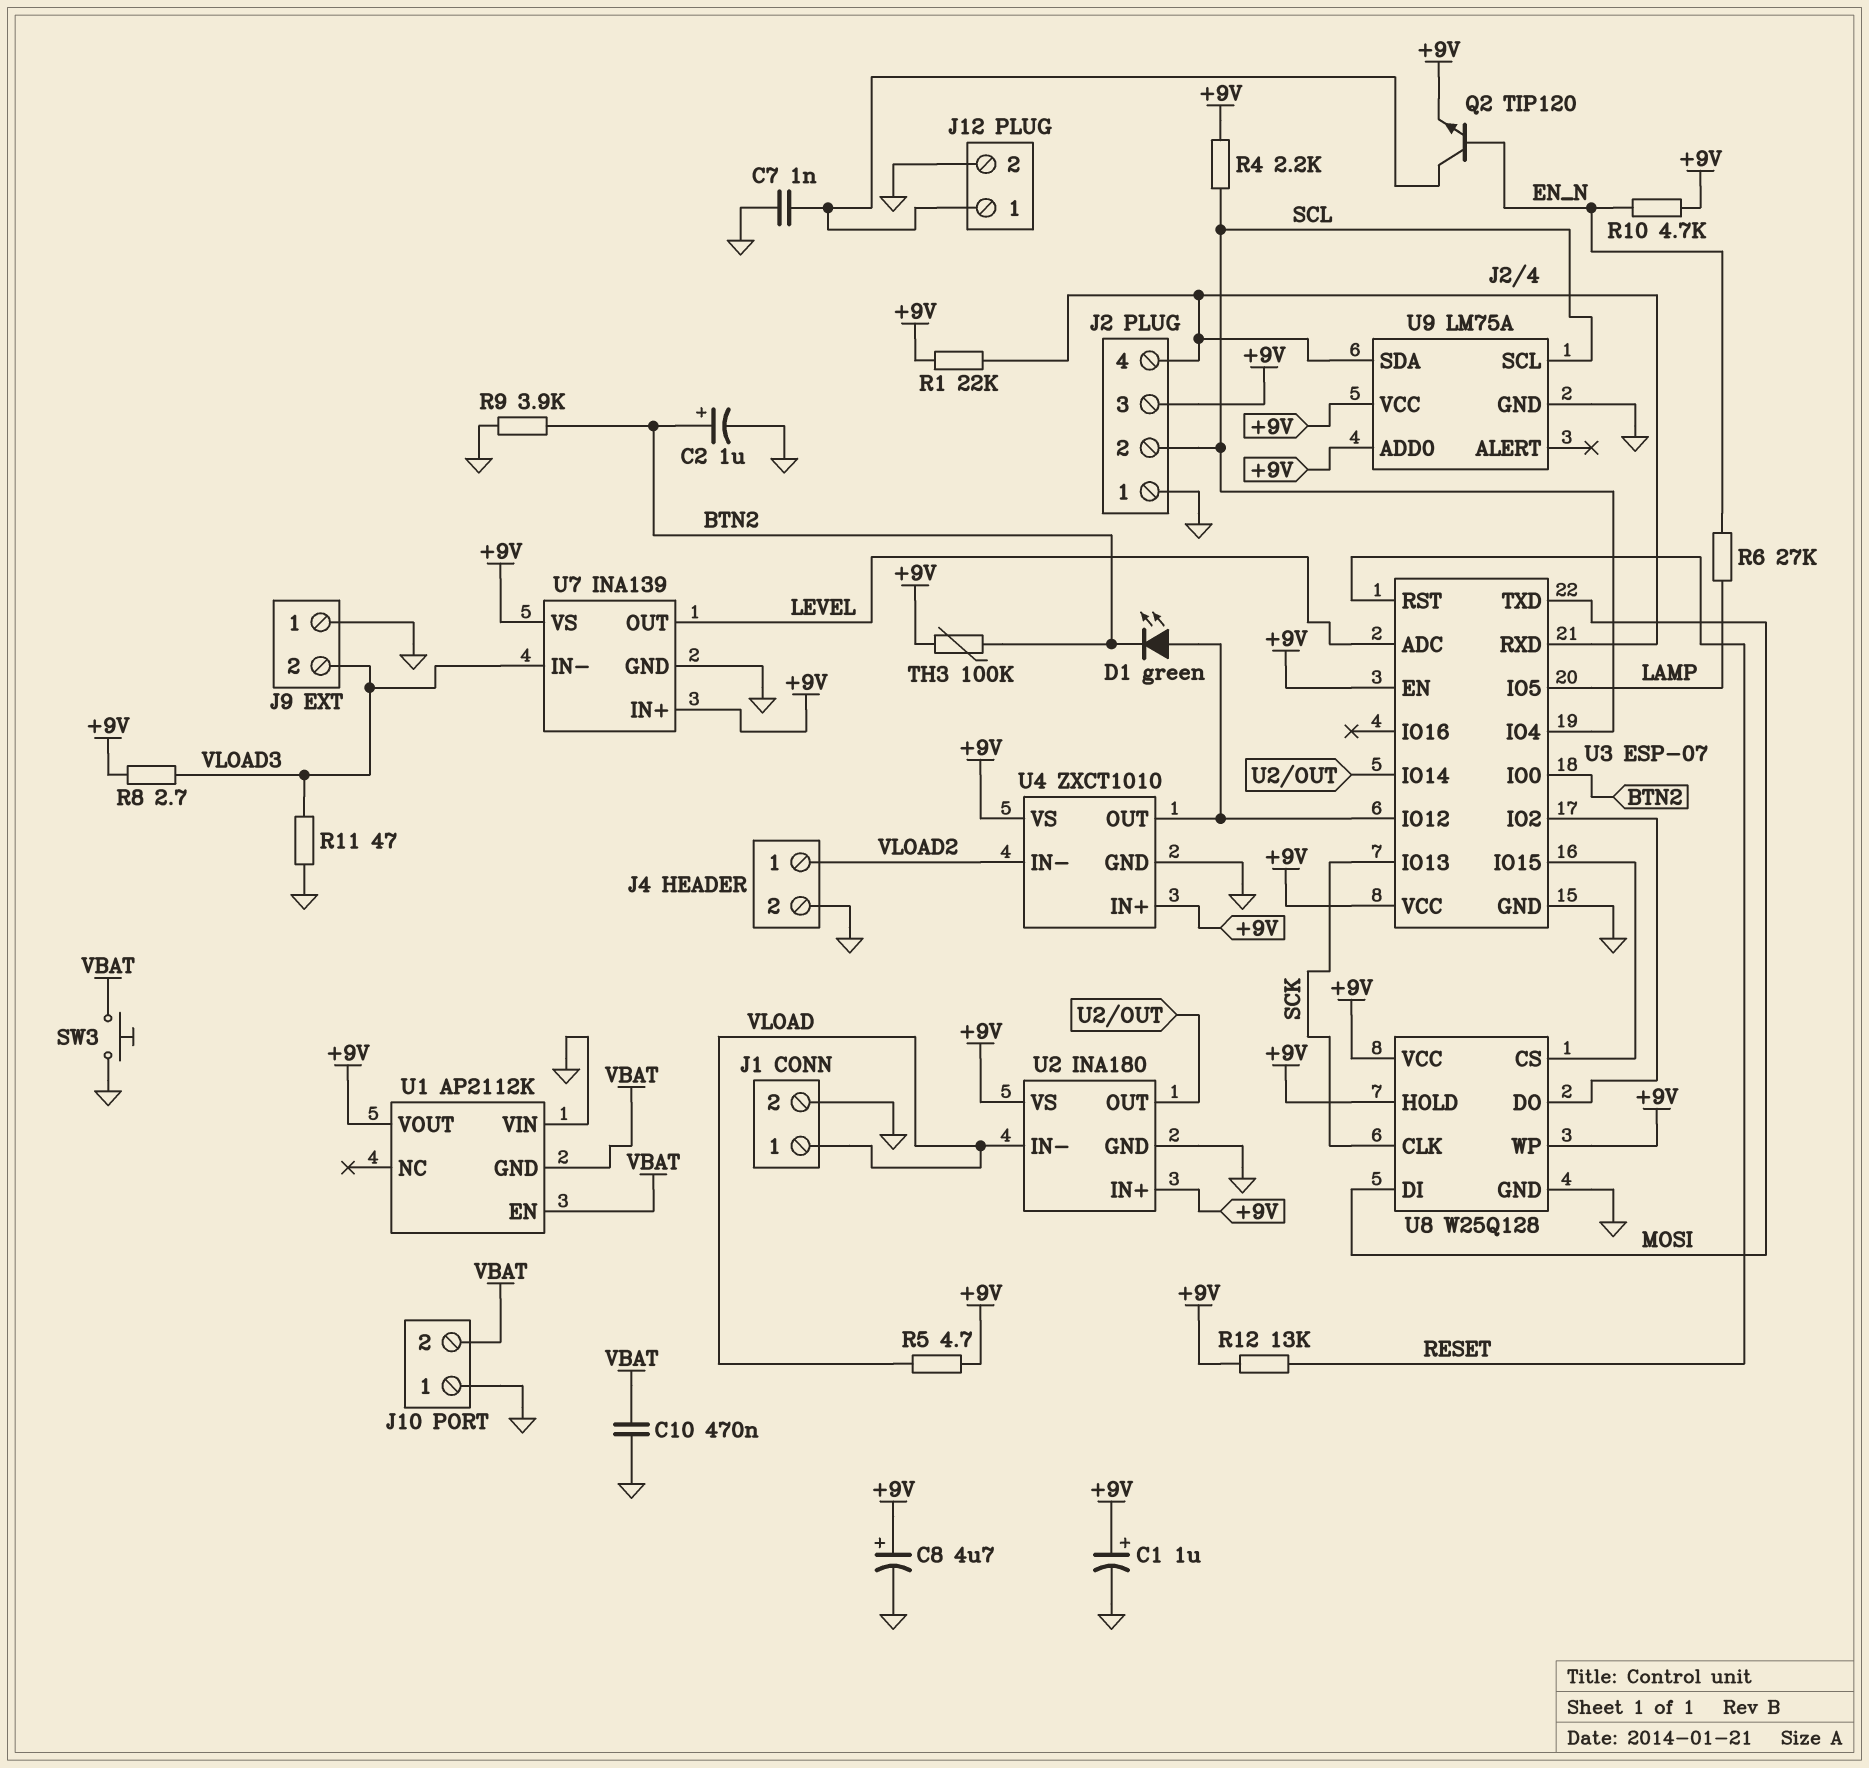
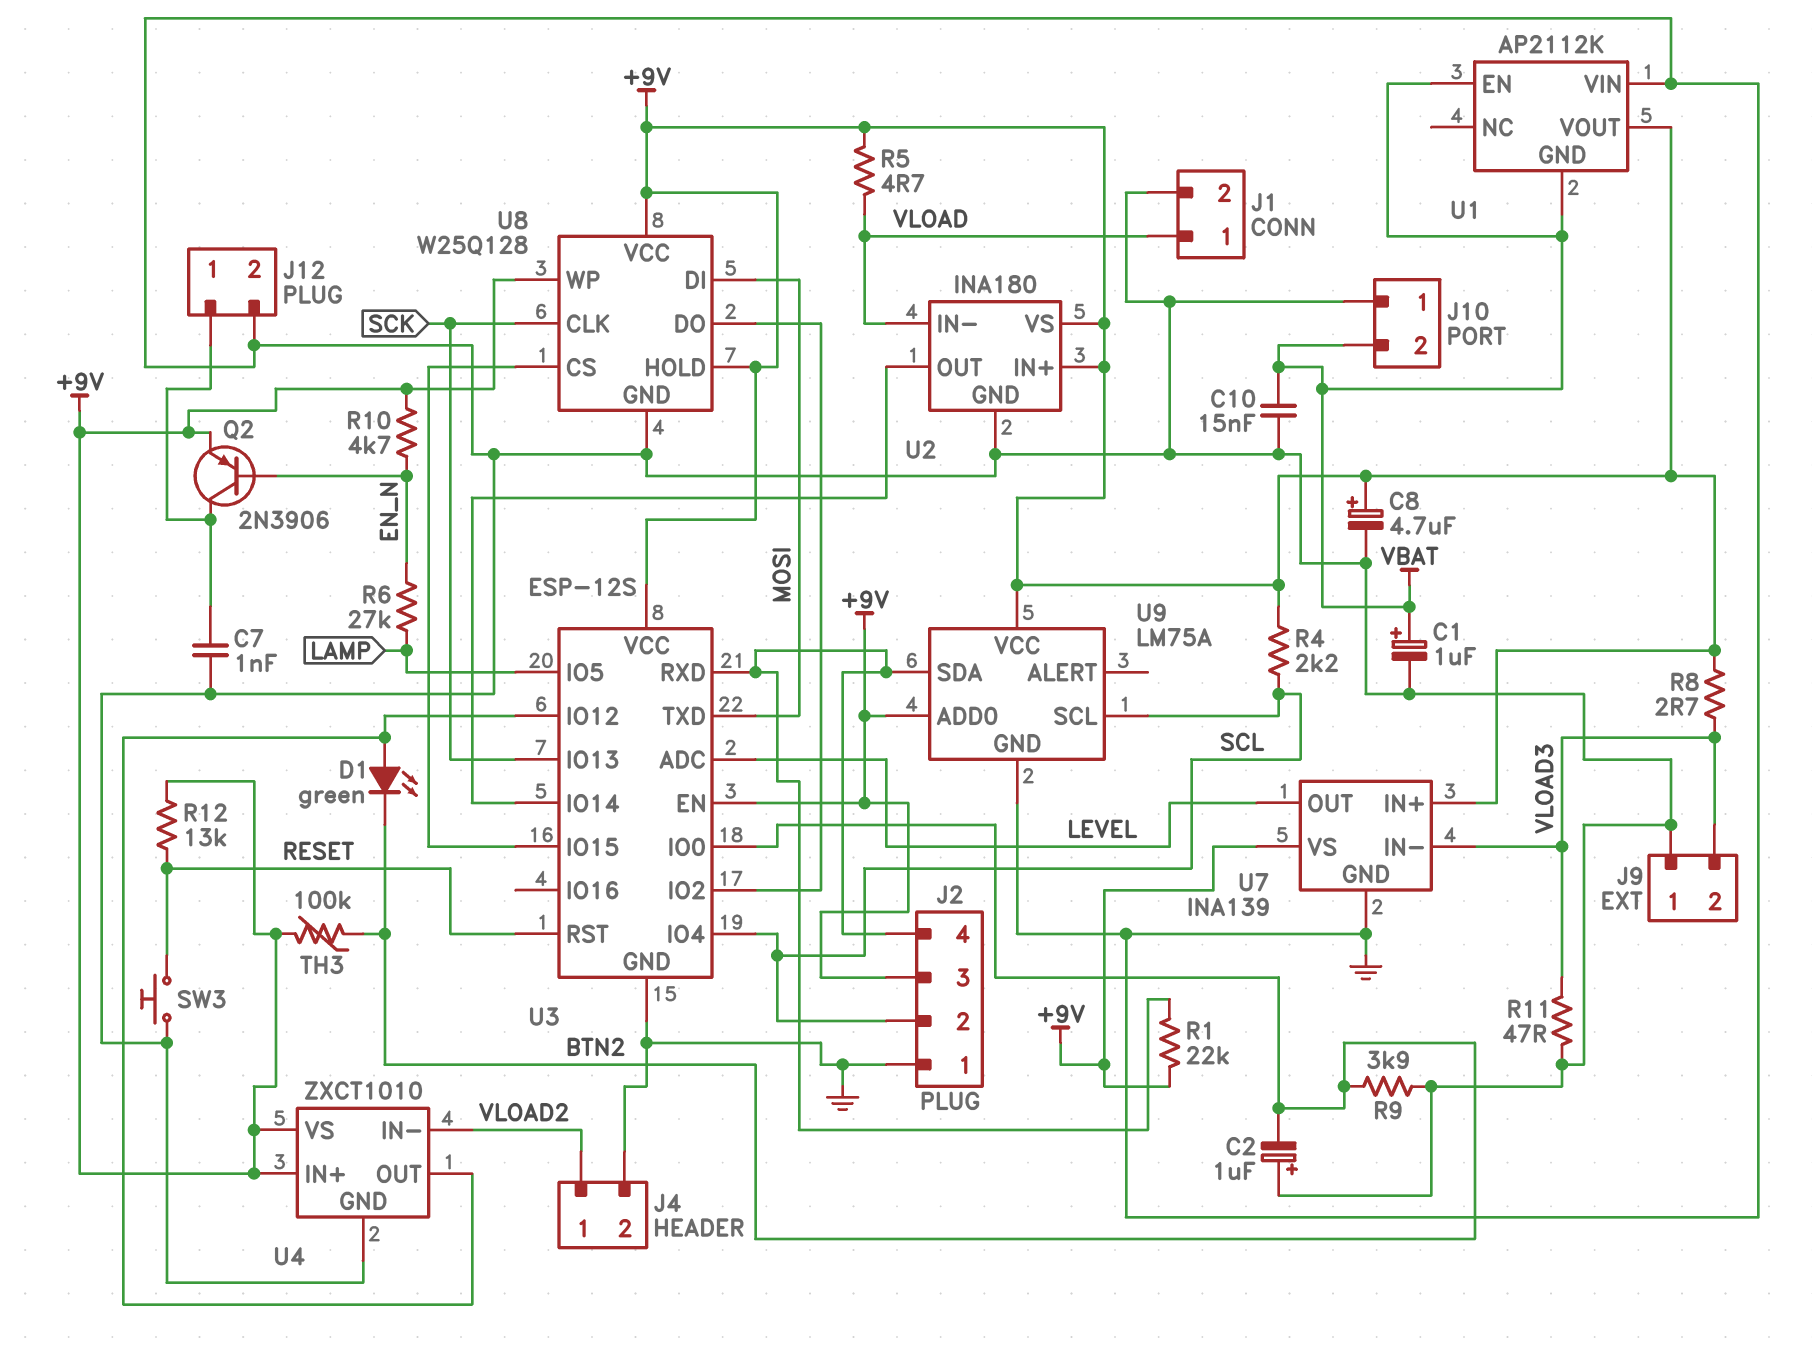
C1: 1uF (plus +9V, minus GND) -> 1uF (plus VBAT, minus GND)
C2: 1uF (plus BTN2, minus GND) -> 1uF (plus GND, minus BTN2)
C10: 470nF (GND, VBAT) -> 15nF (GND, VBAT)
Q2: NPN TIP120 (B EN_N, C J12/1, E +9V) -> PNP 2N3906 (B EN_N, C J12/1, E +9V)
SW3: button (GND, VBAT) -> button (GND, RESET)
U3: ESP-07 -> ESP-12S

